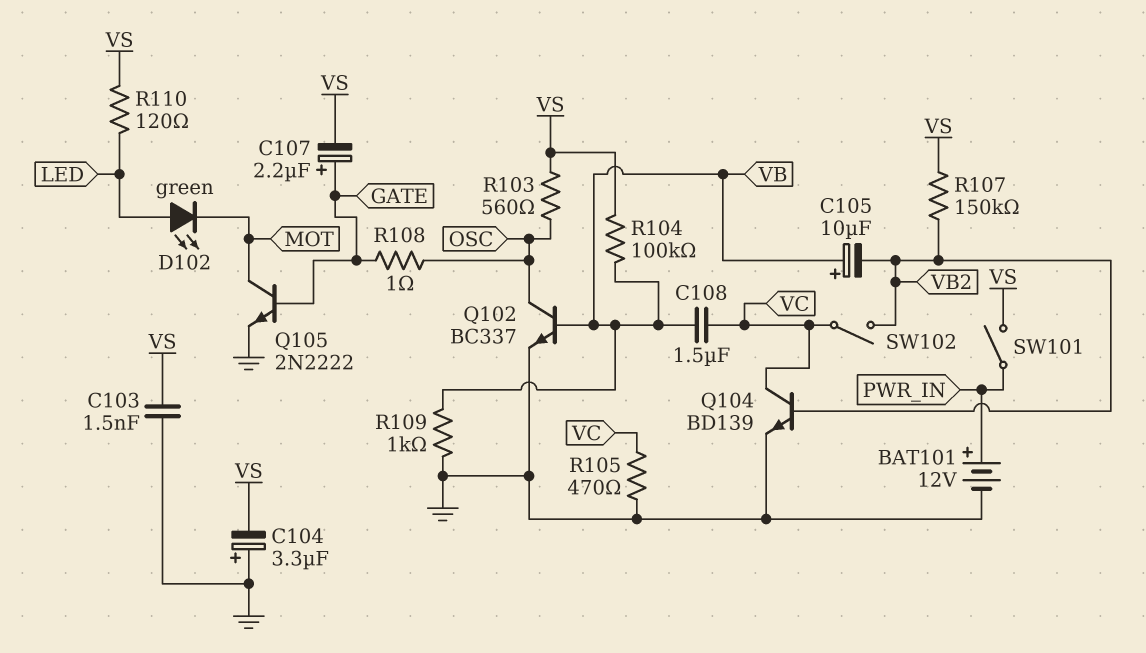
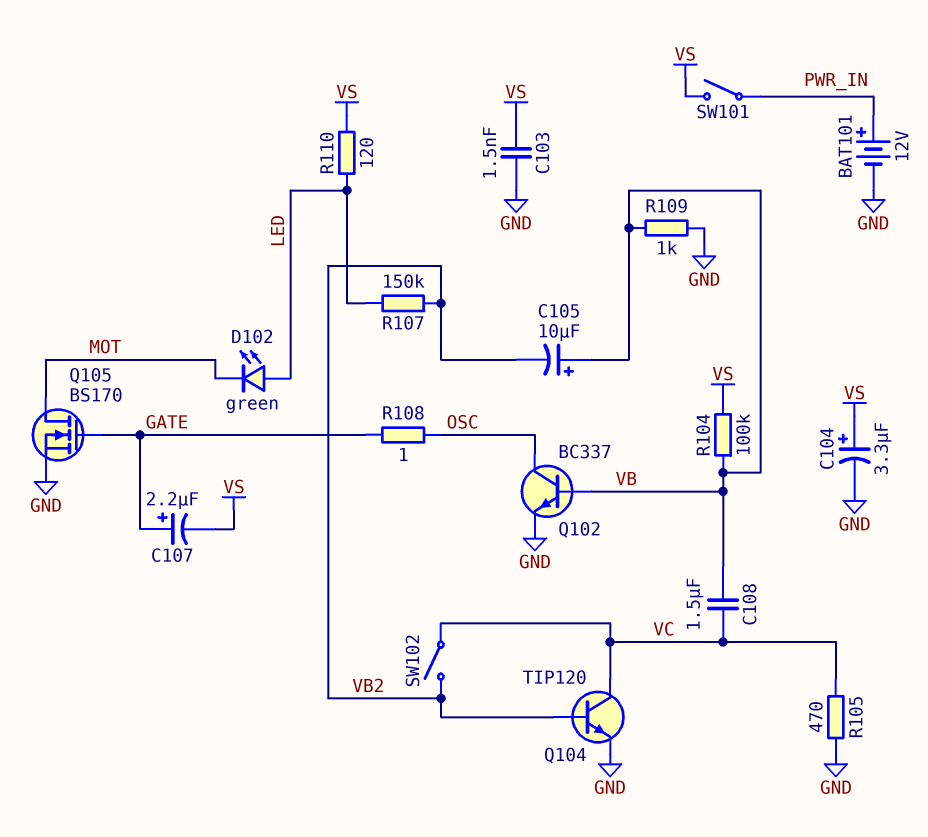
C104: 3.3uF (plus GND, minus VS) -> 3.3uF (plus VS, minus GND)
Q104: NPN BD139 (B VB2, C VC, E GND) -> NPN TIP120 (B VB2, C VC, E GND)
Q105: NPN 2N2222 (B GATE, C MOT, E GND) -> NMOS BS170 (G GATE, D MOT, S GND)
R103: 560 (OSC, VS) -> none
R107: 150k (VB2, VS) -> 150k (LED, VB2)

